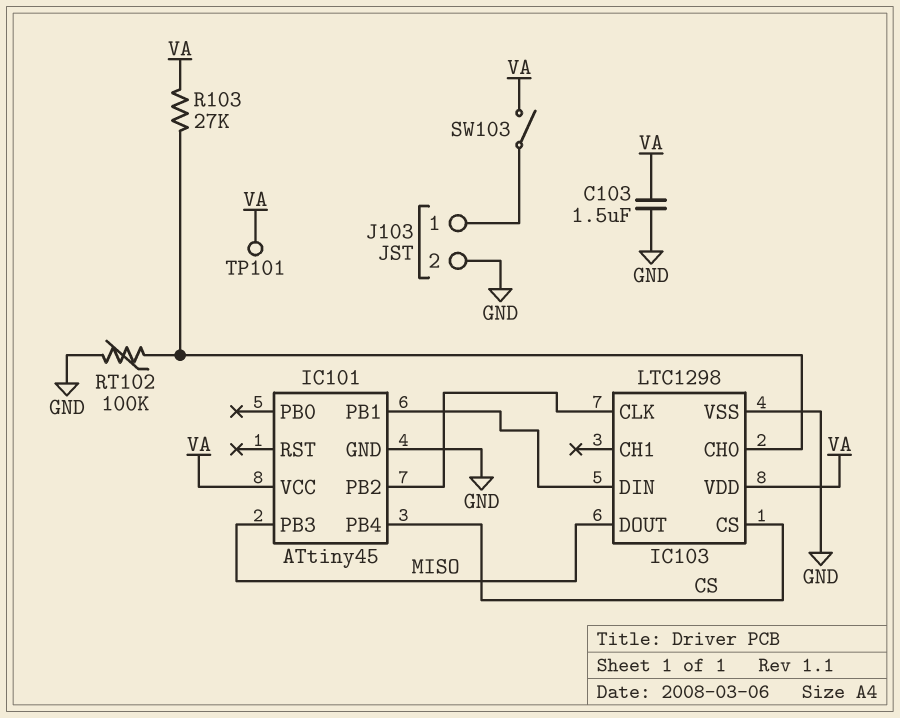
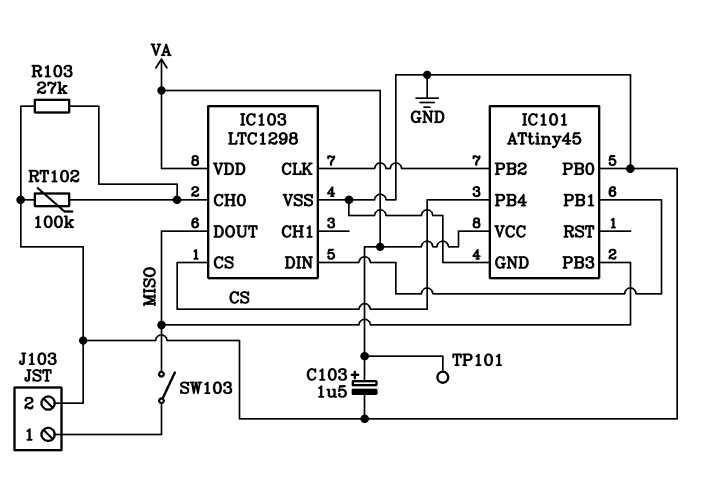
C103: 1.5uF (GND, VA) -> 1.5uF (plus VA, minus GND)
IC101 pin PB0: none -> GND
R103: 27k (IC103/CH0, VA) -> 27k (GND, IC103/CH0)
SW103: switch (J103/1, VA) -> switch (J103/1, MISO)

